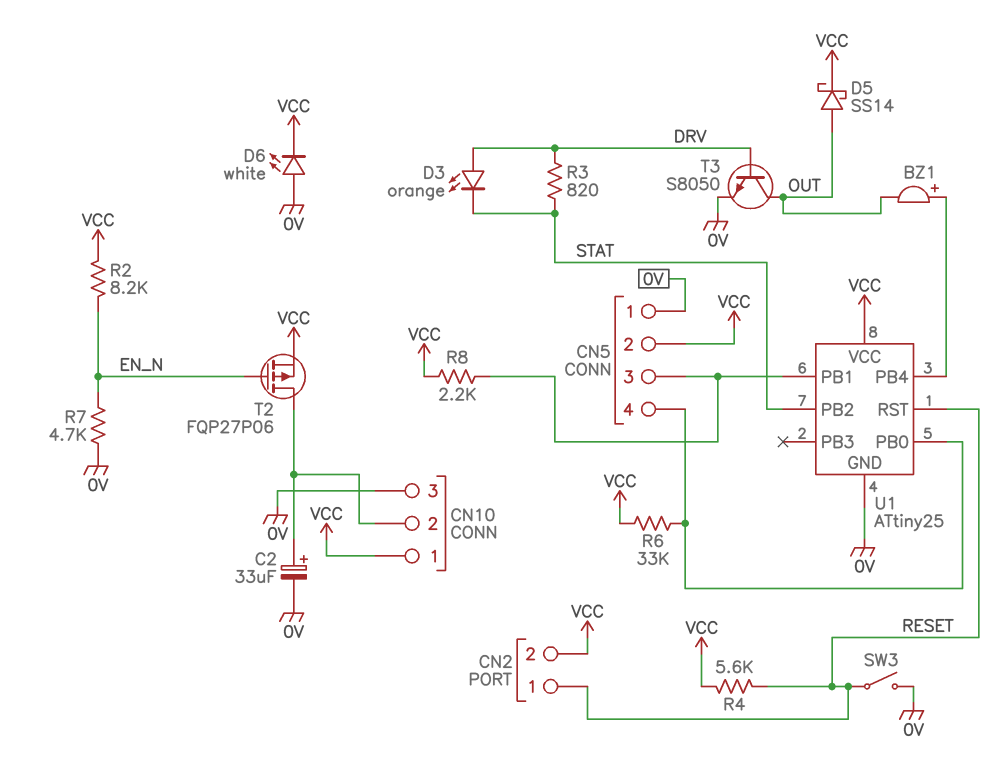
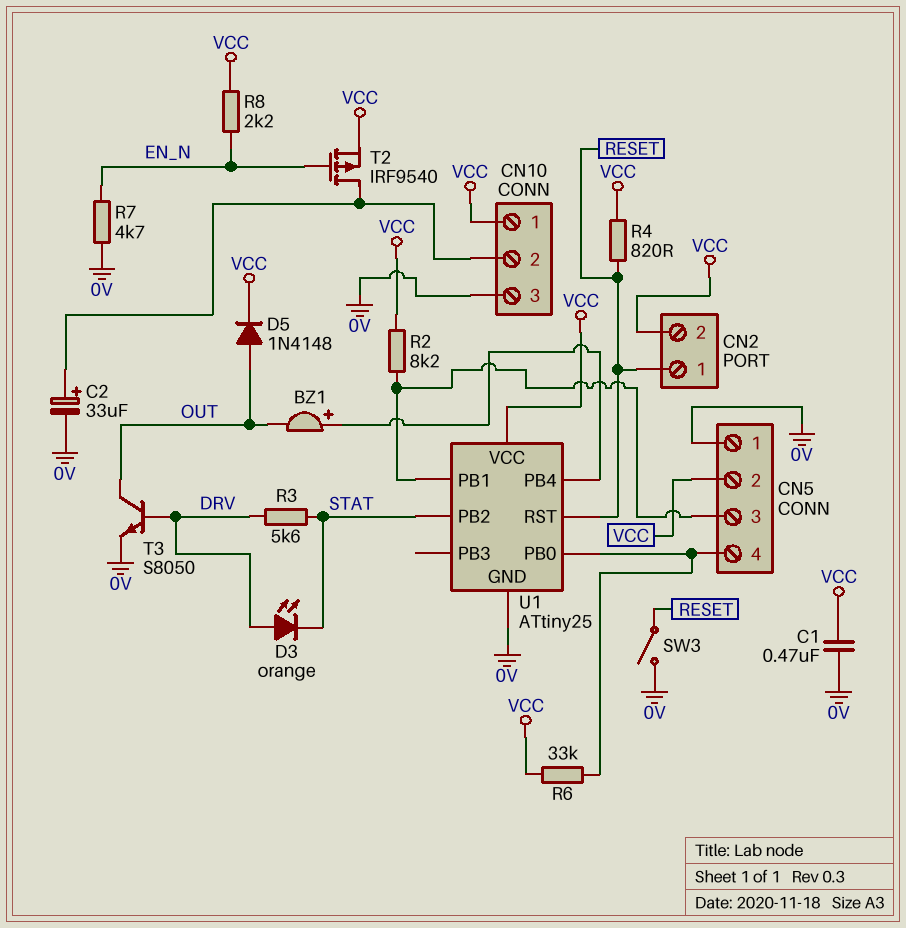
C1: none -> 470nF (0V, VCC)
D5: schottky SS14 (A OUT, K VCC) -> diode 1N4148 (A OUT, K VCC)
D6: LED white (A 0V, K VCC) -> none
R2: 8.2k (EN_N, VCC) -> 8.2k (CN5/3, VCC)
R3: 820 (DRV, STAT) -> 5.6k (DRV, STAT)
R4: 5.6k (RESET, VCC) -> 820 (RESET, VCC)
R8: 2.2k (CN5/3, VCC) -> 2.2k (EN_N, VCC)
T2: PMOS FQP27P06 (G EN_N, D CN10/2, S VCC) -> PMOS IRF9540 (G EN_N, D CN10/2, S VCC)

